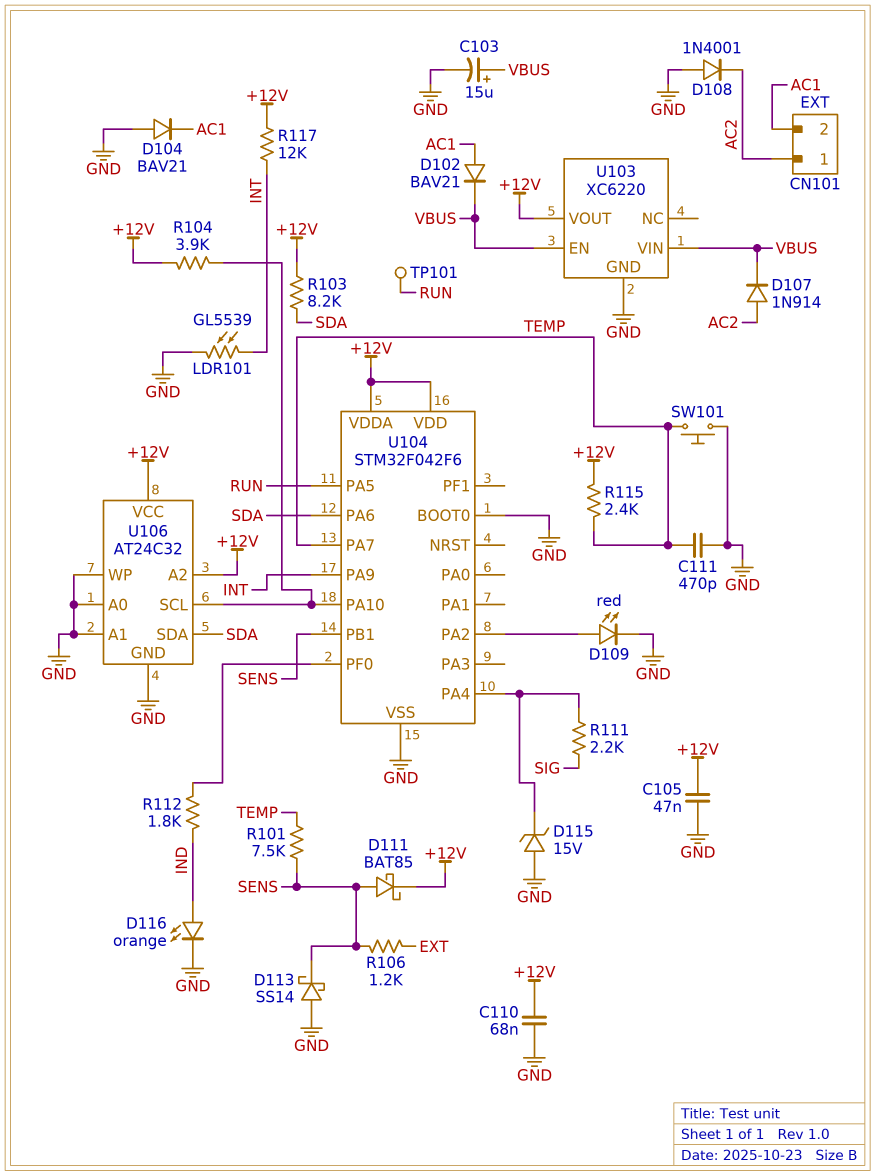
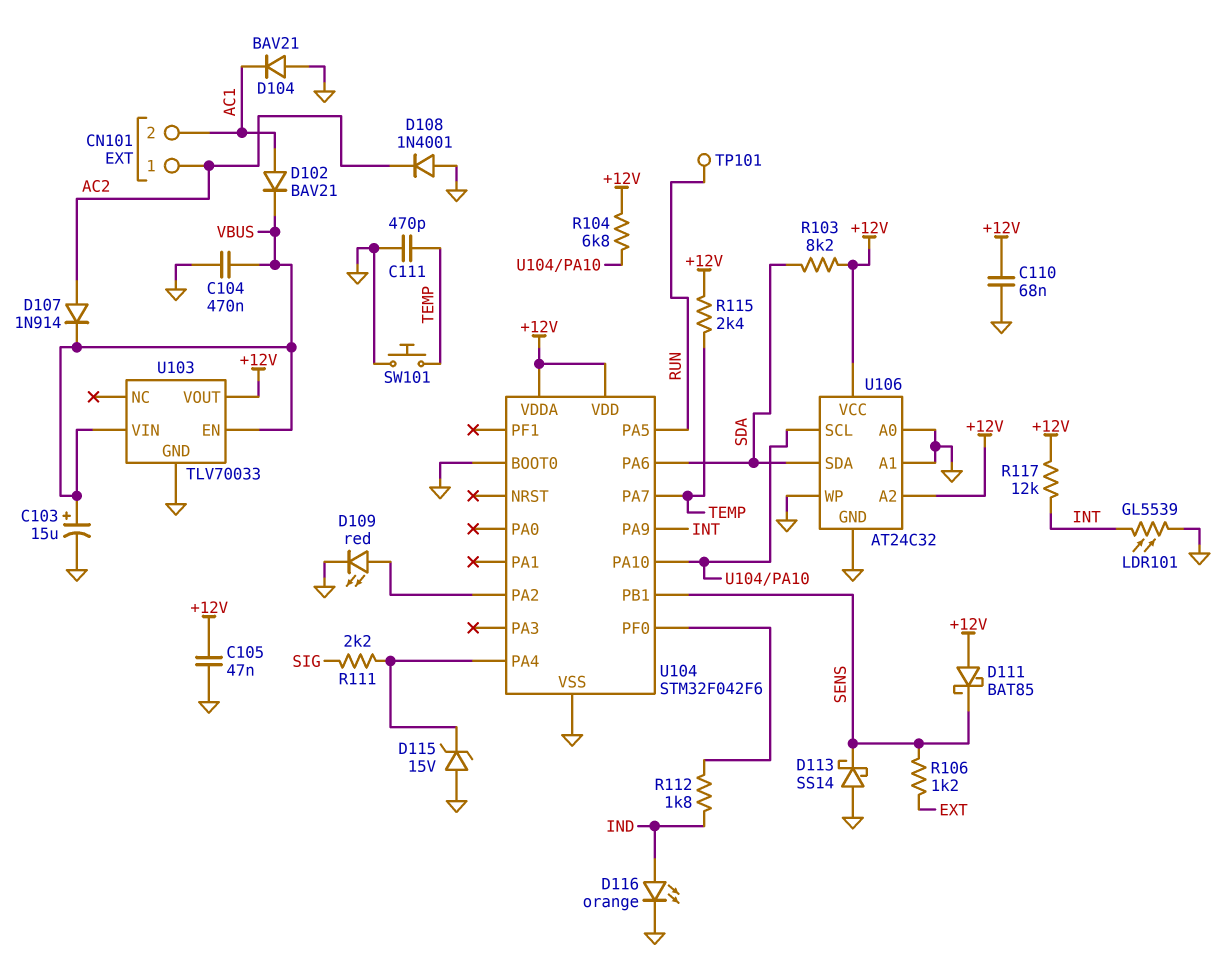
C104: none -> 470nF (GND, VBUS)
D111: schottky BAT85 (A SENS, K +12V) -> schottky BAT85 (A +12V, K SENS)
R101: 7.5k (SENS, TEMP) -> none
R104: 3.9k (+12V, U104/PA10) -> 6.8k (+12V, U104/PA10)
U103: XC6220 -> TLV70033

